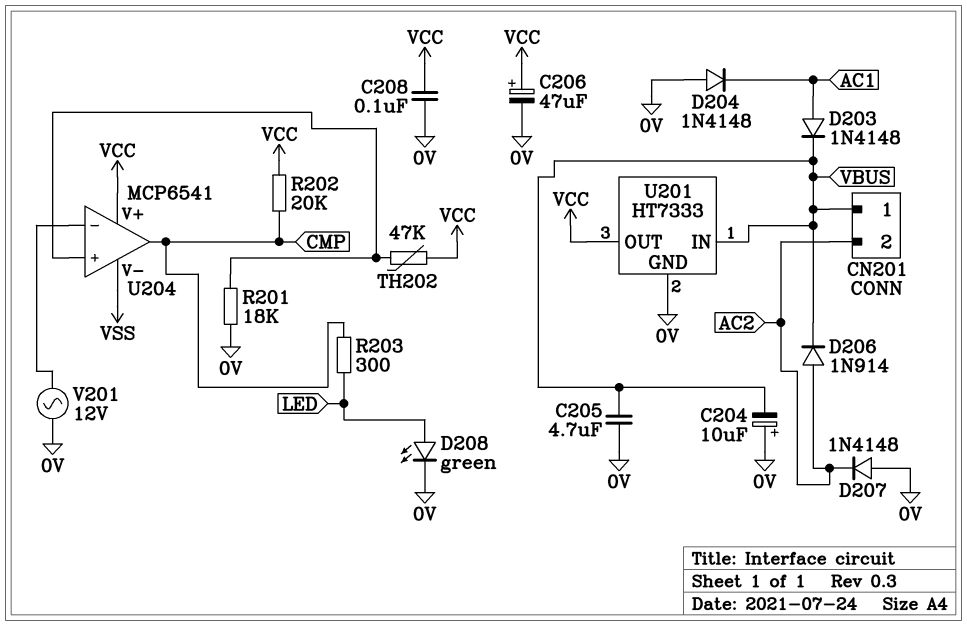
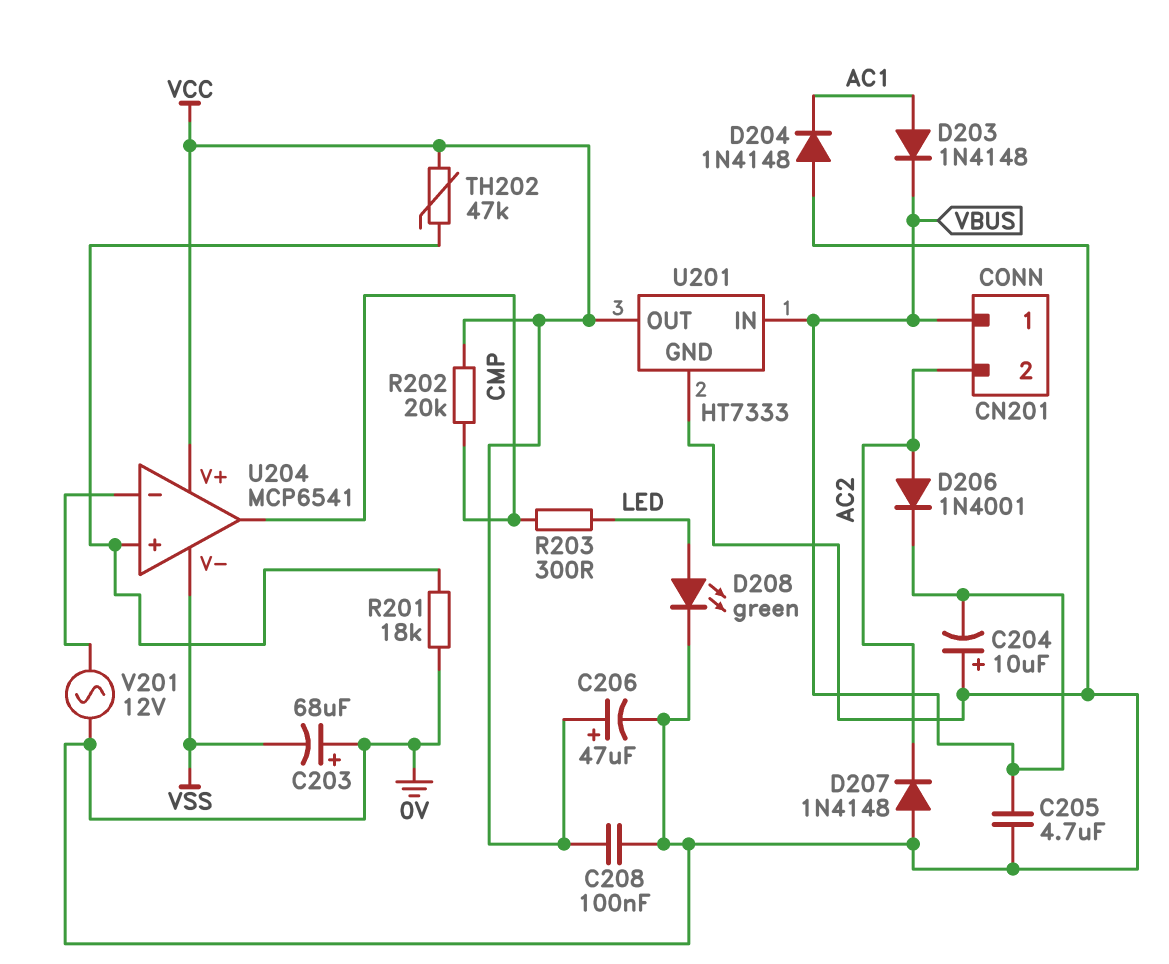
C203: none -> 68uF (plus 0V, minus VSS)
D206: diode 1N914 (A AC2, K VBUS) -> diode 1N4001 (A AC2, K VBUS)

